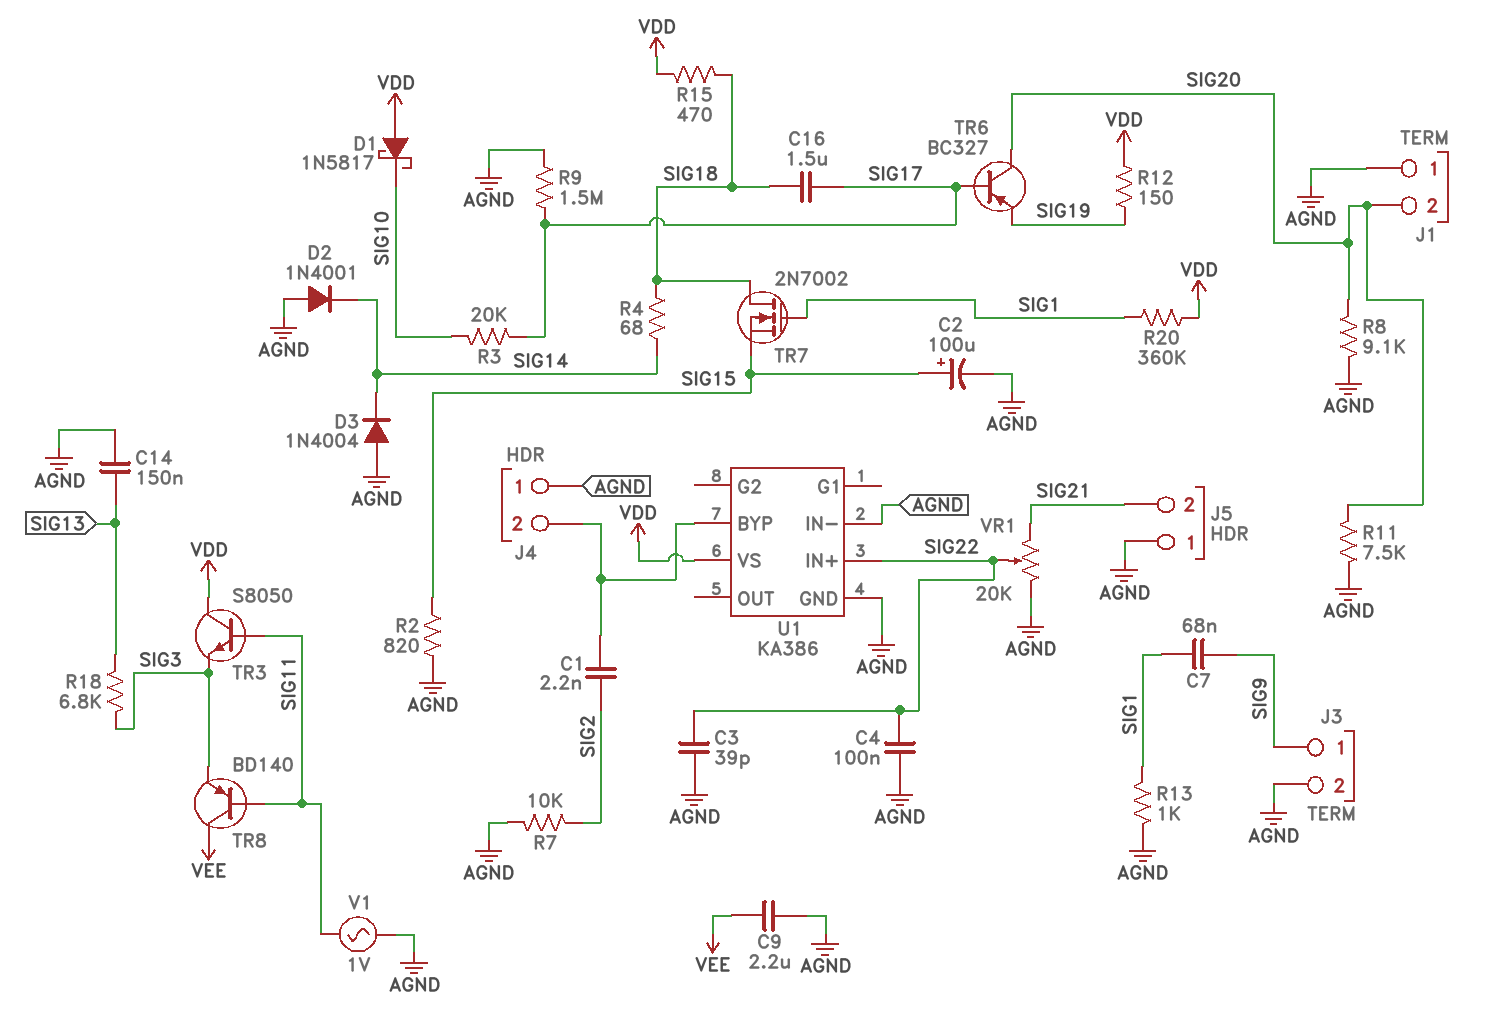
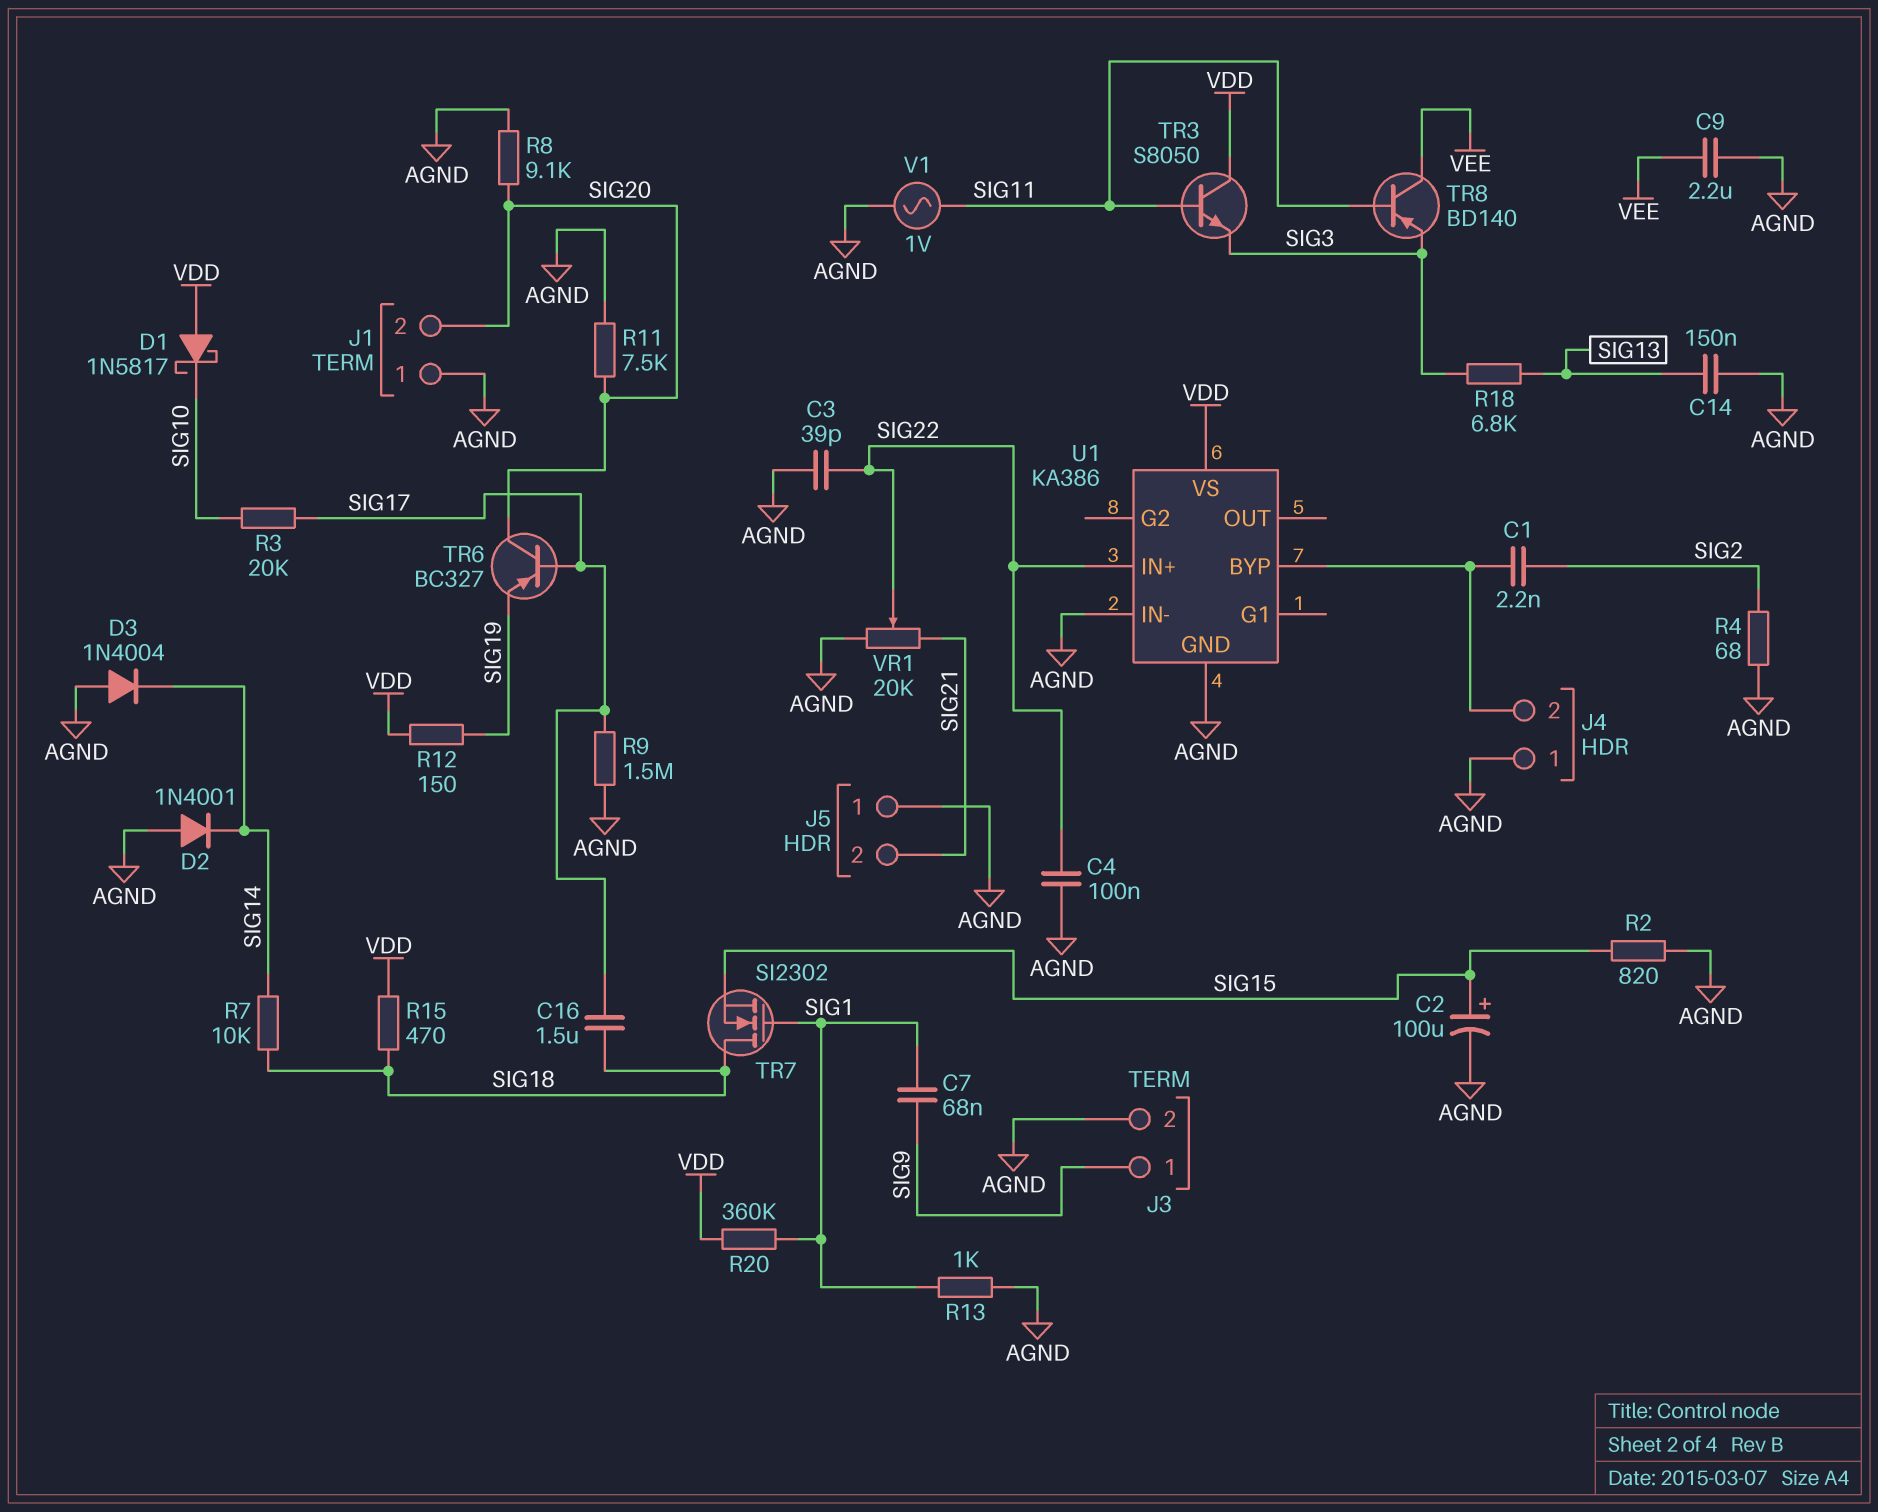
R4: 68 (SIG14, SIG18) -> 68 (AGND, SIG2)
R7: 10k (AGND, SIG2) -> 10k (SIG14, SIG18)
TR7: NMOS 2N7002 (G SIG1, D SIG18, S SIG15) -> NMOS SI2302 (G SIG1, D SIG18, S SIG15)

